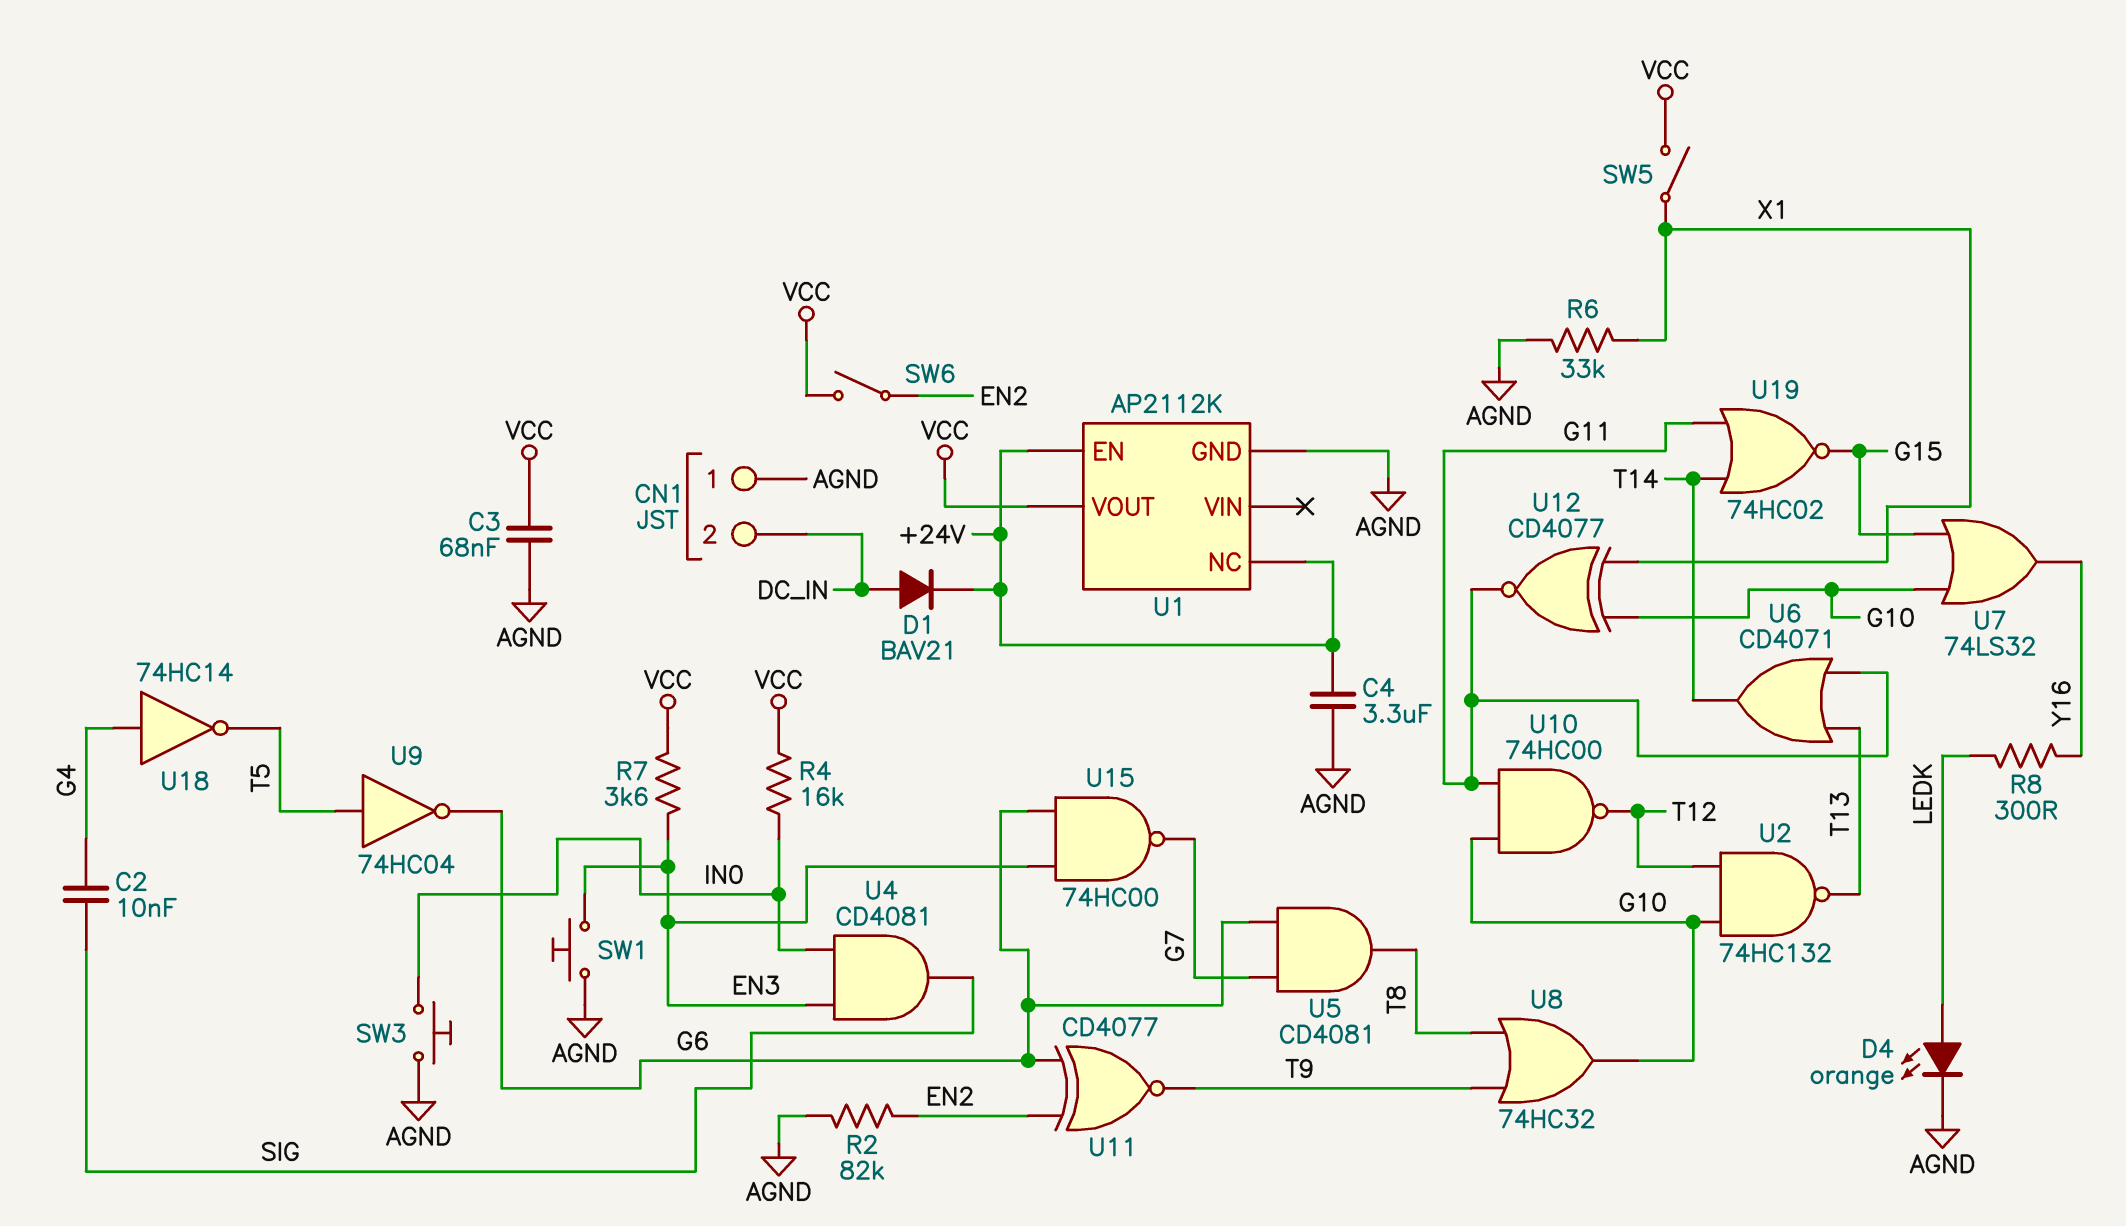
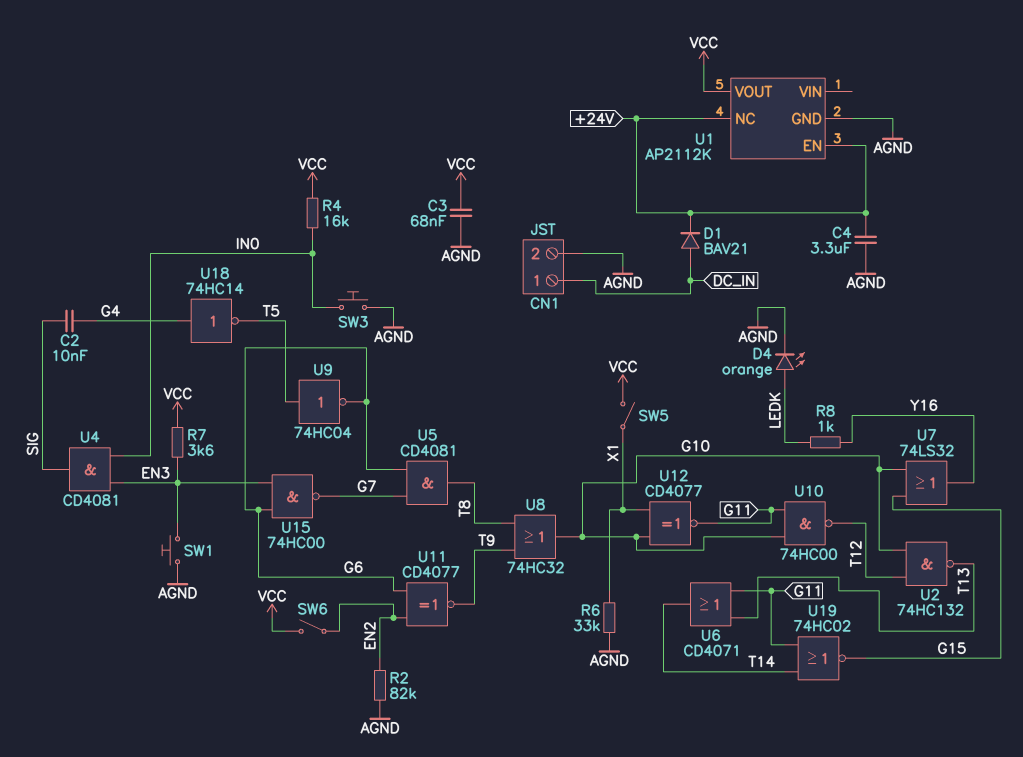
CN1 pin 1: AGND -> DC_IN
CN1 pin 2: DC_IN -> AGND
R8: 300 (LEDK, Y16) -> 1k (LEDK, Y16)

